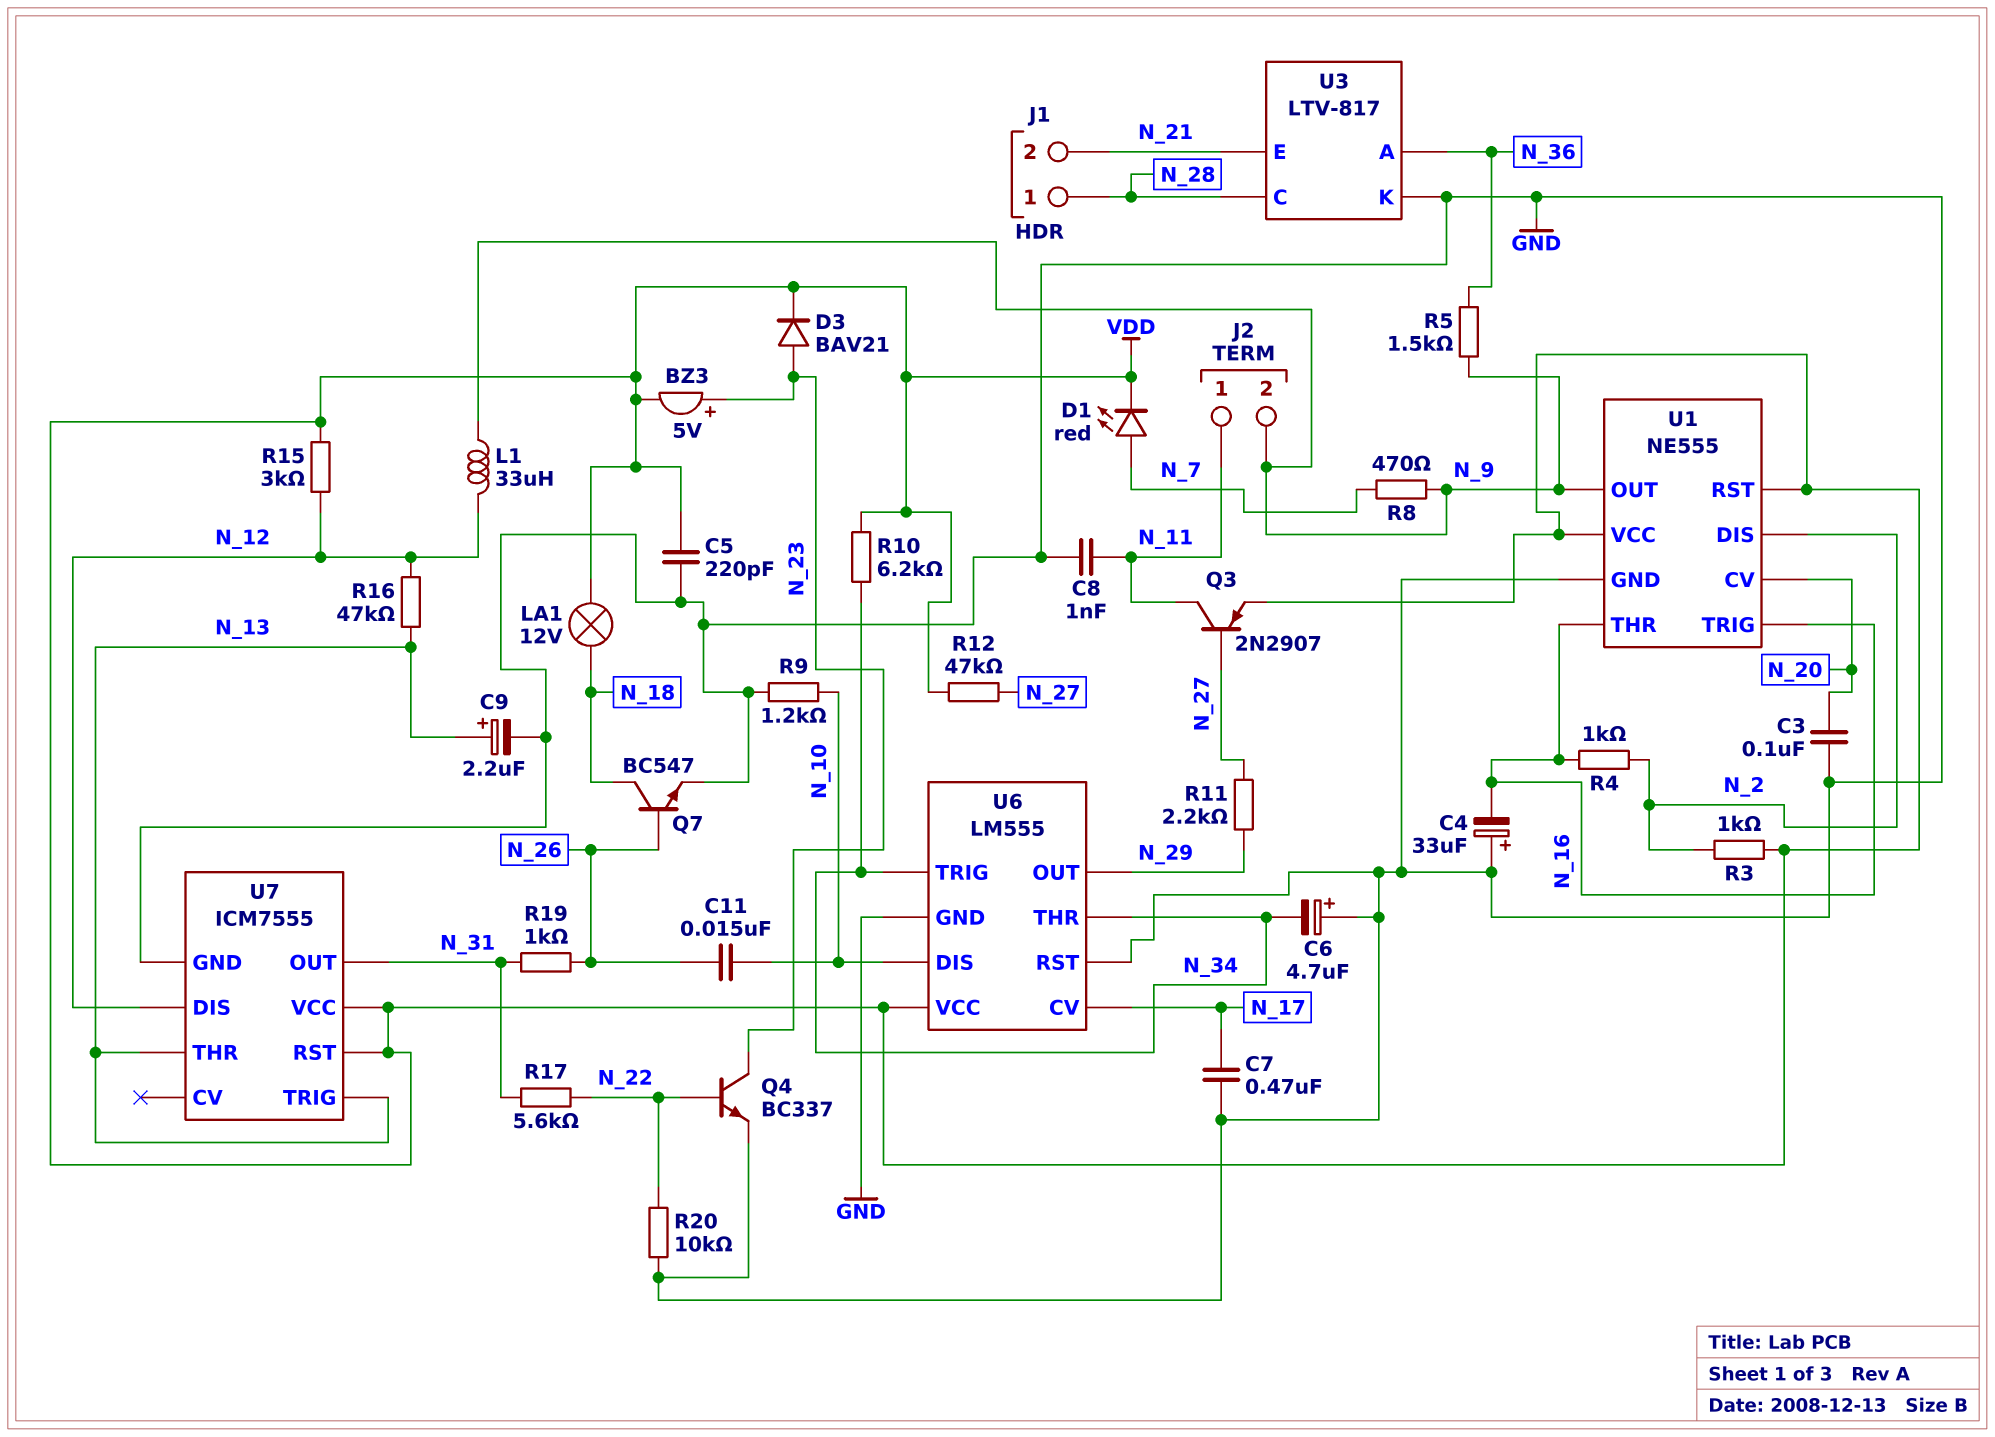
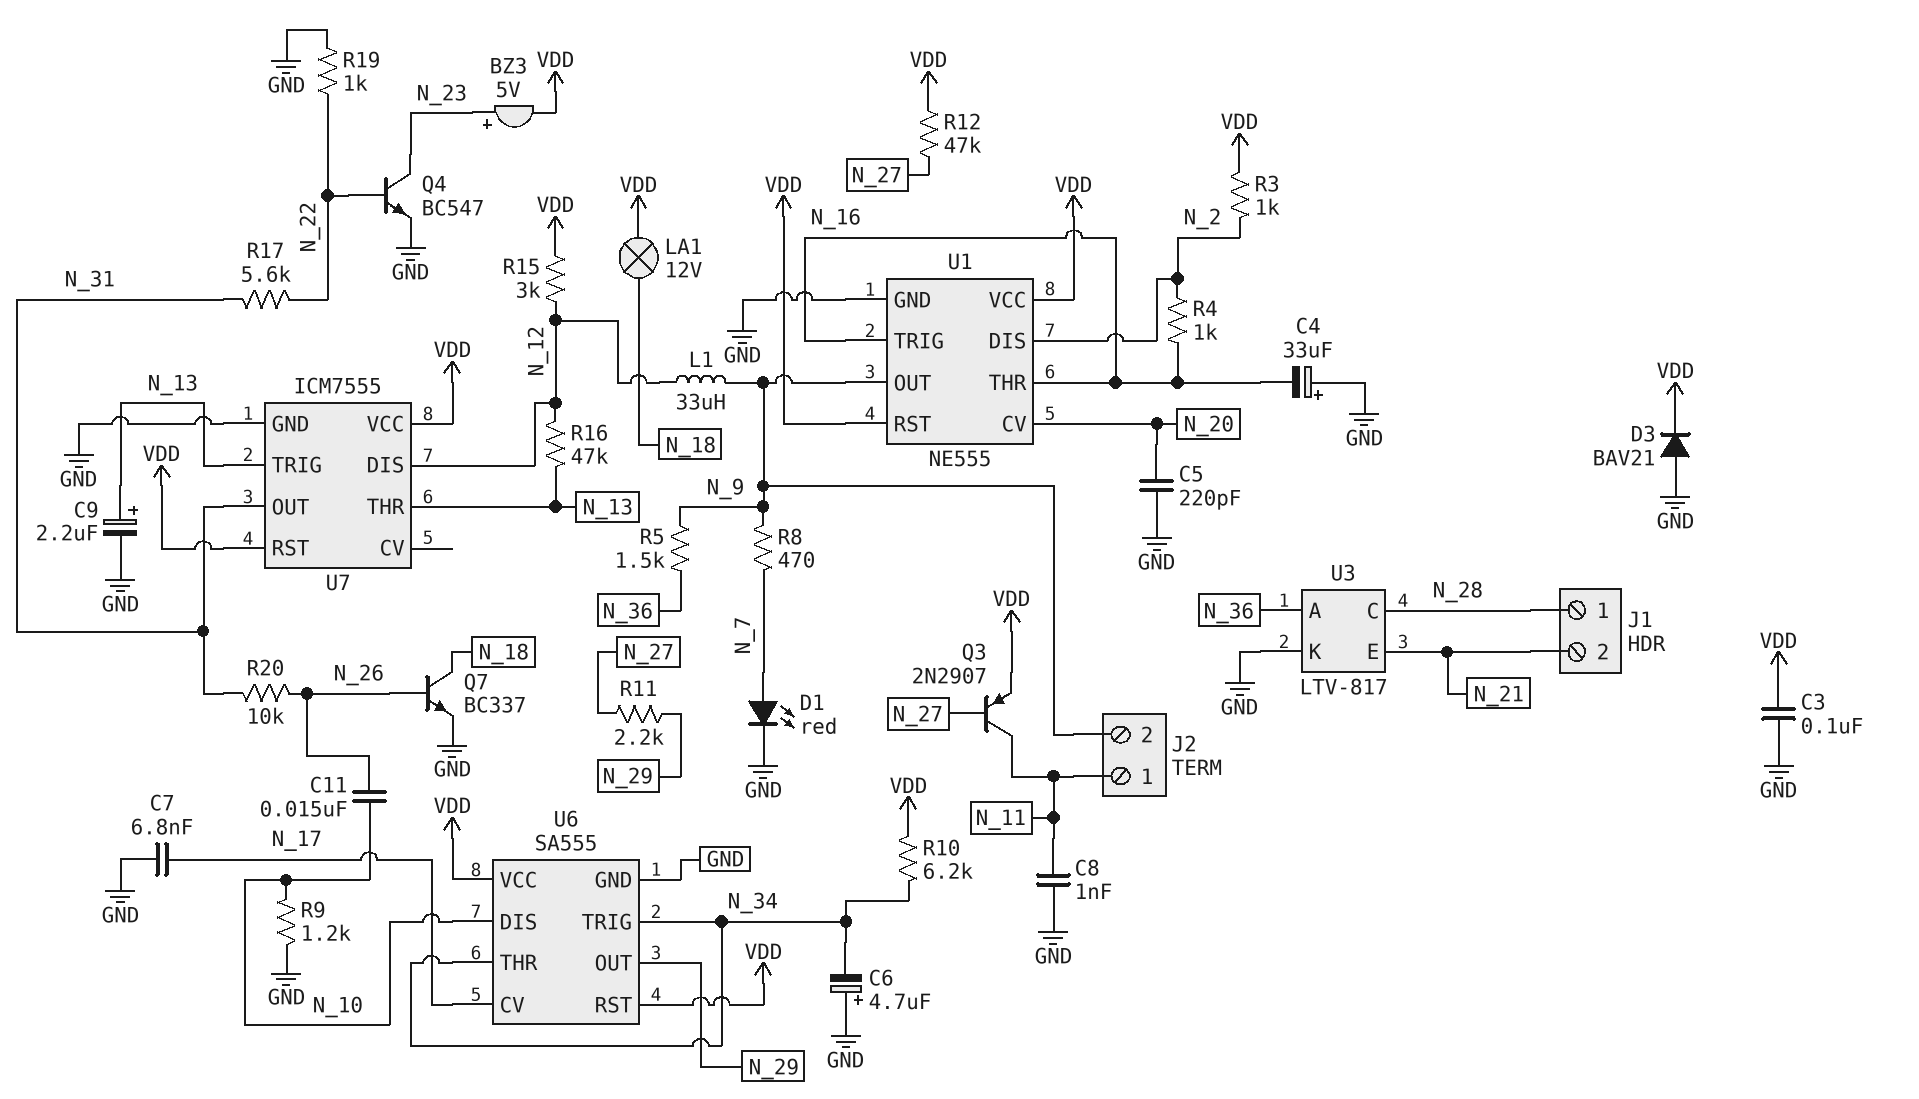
C3: 100nF (GND, N_20) -> 100nF (GND, VDD)
C5: 220pF (GND, VDD) -> 220pF (GND, N_20)
C7: 470nF (GND, N_17) -> 6.8nF (GND, N_17)
D1: LED red (A N_7, K VDD) -> LED red (A N_7, K GND)
D3: diode BAV21 (A N_23, K VDD) -> diode BAV21 (A GND, K VDD)
Q4: NPN BC337 (B N_22, C N_23, E GND) -> NPN BC547 (B N_22, C N_23, E GND)
Q7: NPN BC547 (B N_26, C N_18, E GND) -> NPN BC337 (B N_26, C N_18, E GND)
R19: 1k (N_26, N_31) -> 1k (GND, N_22)
R20: 10k (GND, N_22) -> 10k (N_26, N_31)
U6: LM555 -> SA555
U6 pin RST: GND -> VDD

